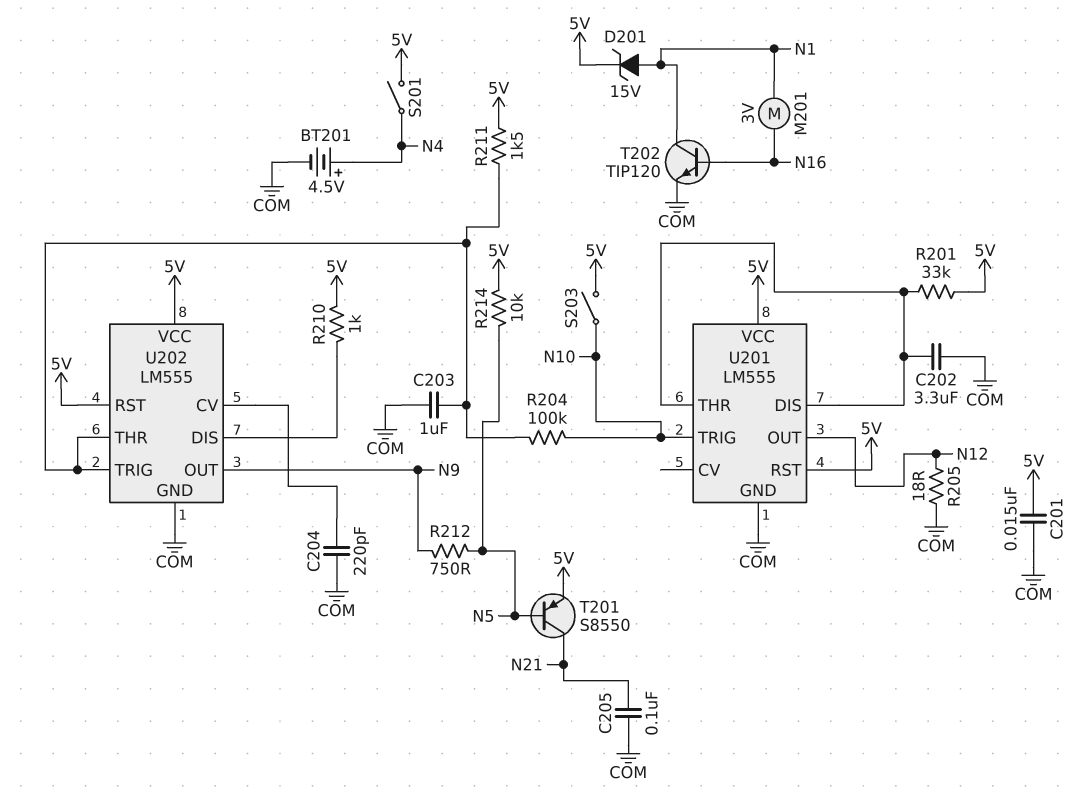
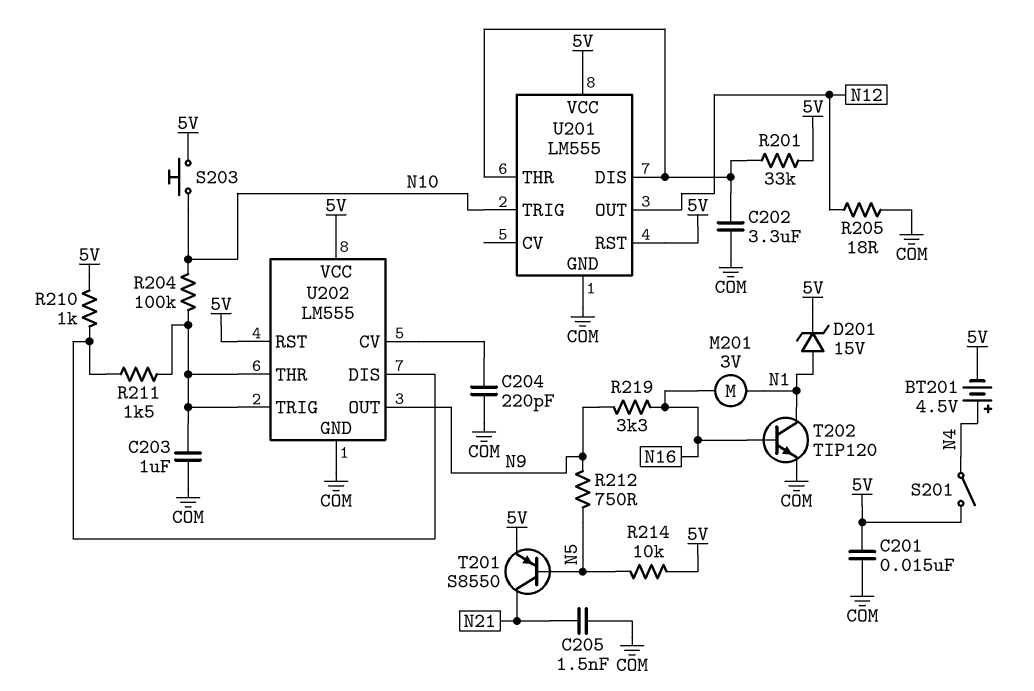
BT201: 4.5V (plus N4, minus COM) -> 4.5V (plus N4, minus 5V)
C205: 100nF (COM, N21) -> 1.5nF (COM, N21)
R211: 1.5k (5V, U202/THR) -> 1.5k (U202/DIS, U202/THR)
R219: none -> 3.3k (N9, N16)
S203: switch (5V, N10) -> button (5V, N10)

